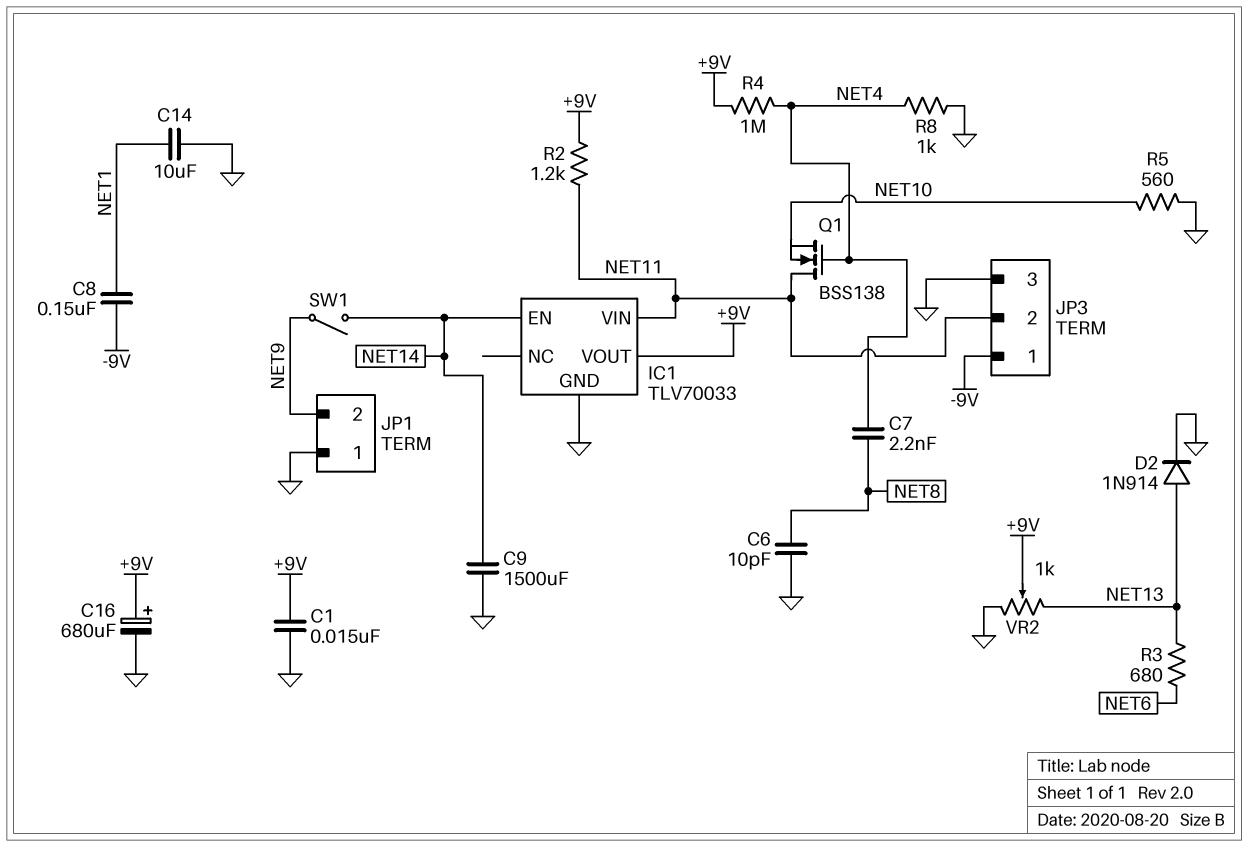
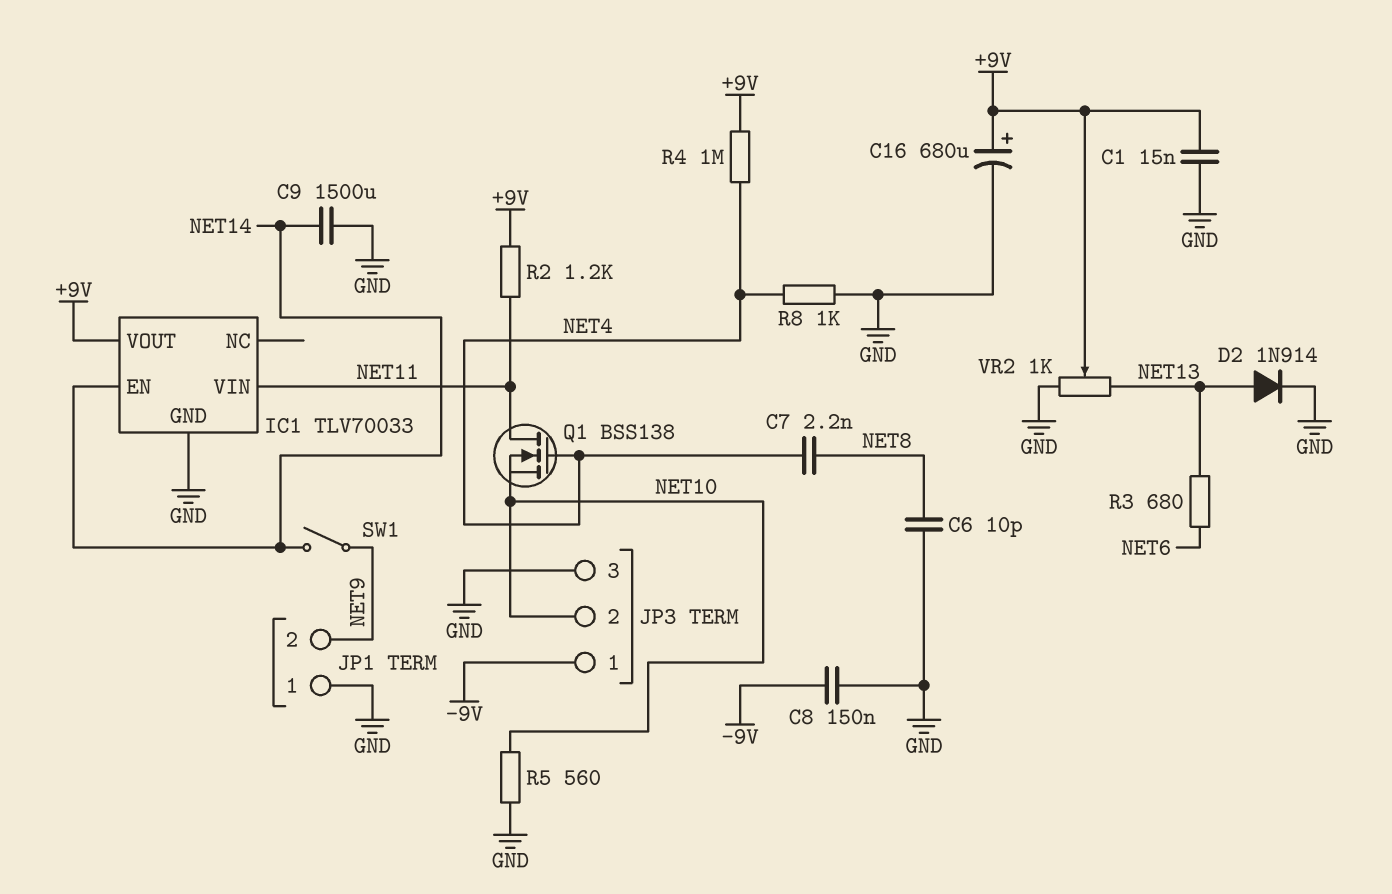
C8: 150nF (-9V, NET1) -> 150nF (-9V, GND)
C14: 10uF (GND, NET1) -> none
JP3 pin 2: NET11 -> NET10

